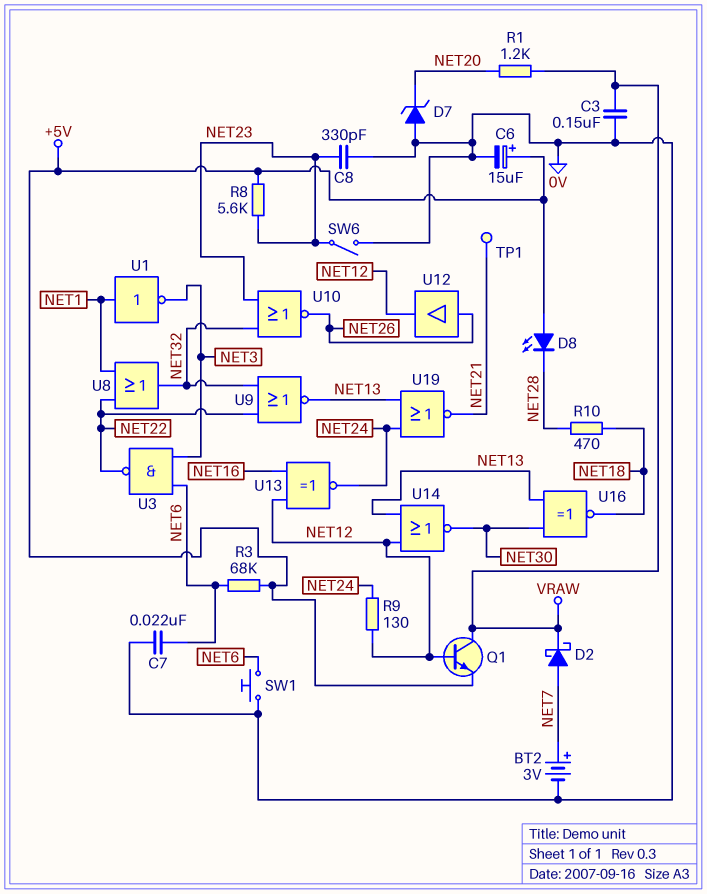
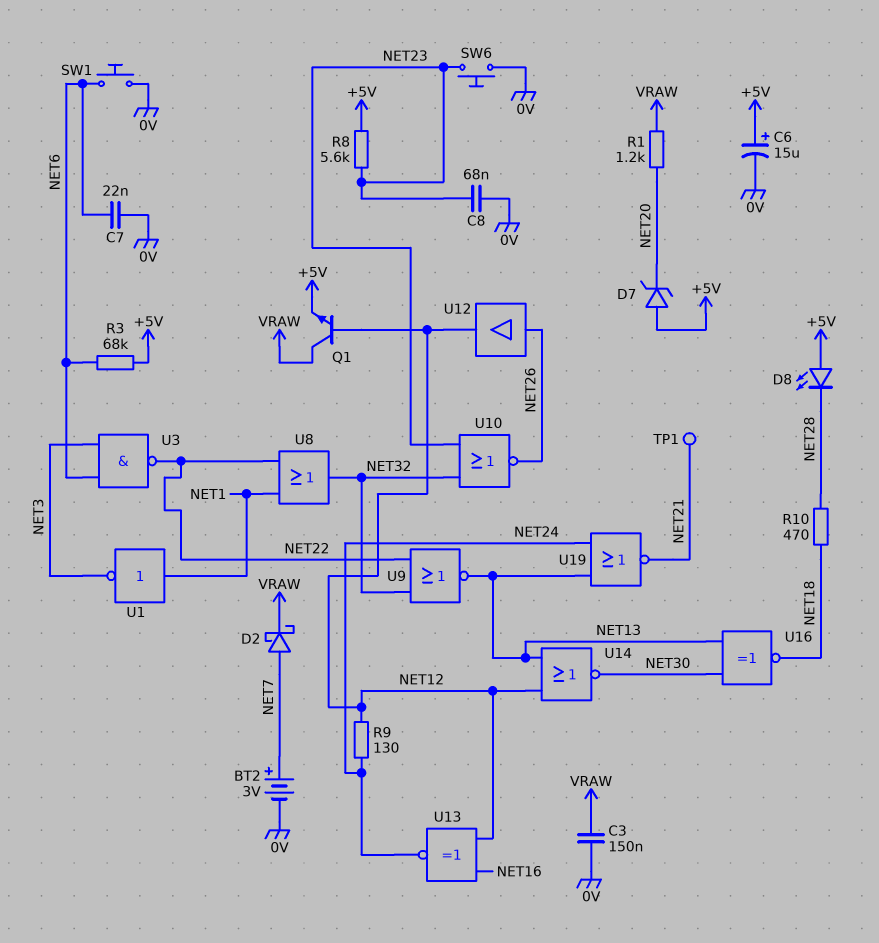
C8: 330pF (0V, NET23) -> 68nF (0V, NET23)
D7: zener (A 0V, K NET20) -> zener (A +5V, K NET20)
SW6: switch (0V, NET23) -> button (0V, NET23)

